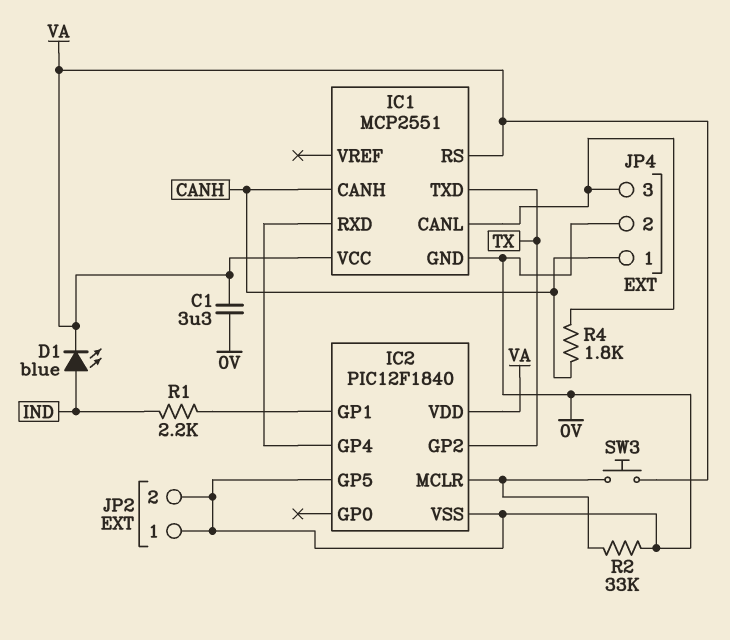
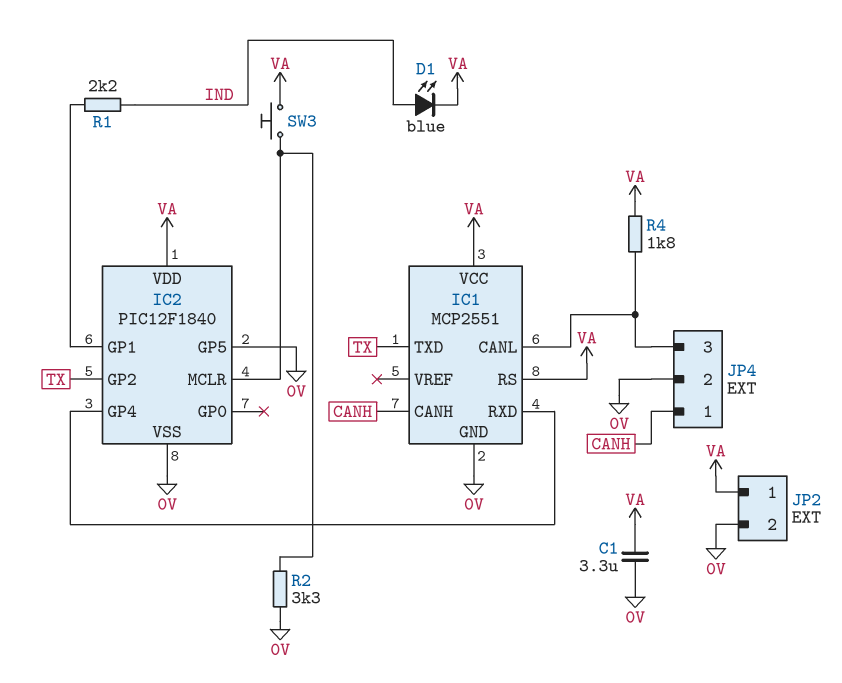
JP2 pin 1: 0V -> VA
R2: 33k (0V, IC2/MCLR) -> 3.3k (0V, IC2/MCLR)
R4: 1.8k (CANH, IC1/CANL) -> 1.8k (IC1/CANL, VA)

